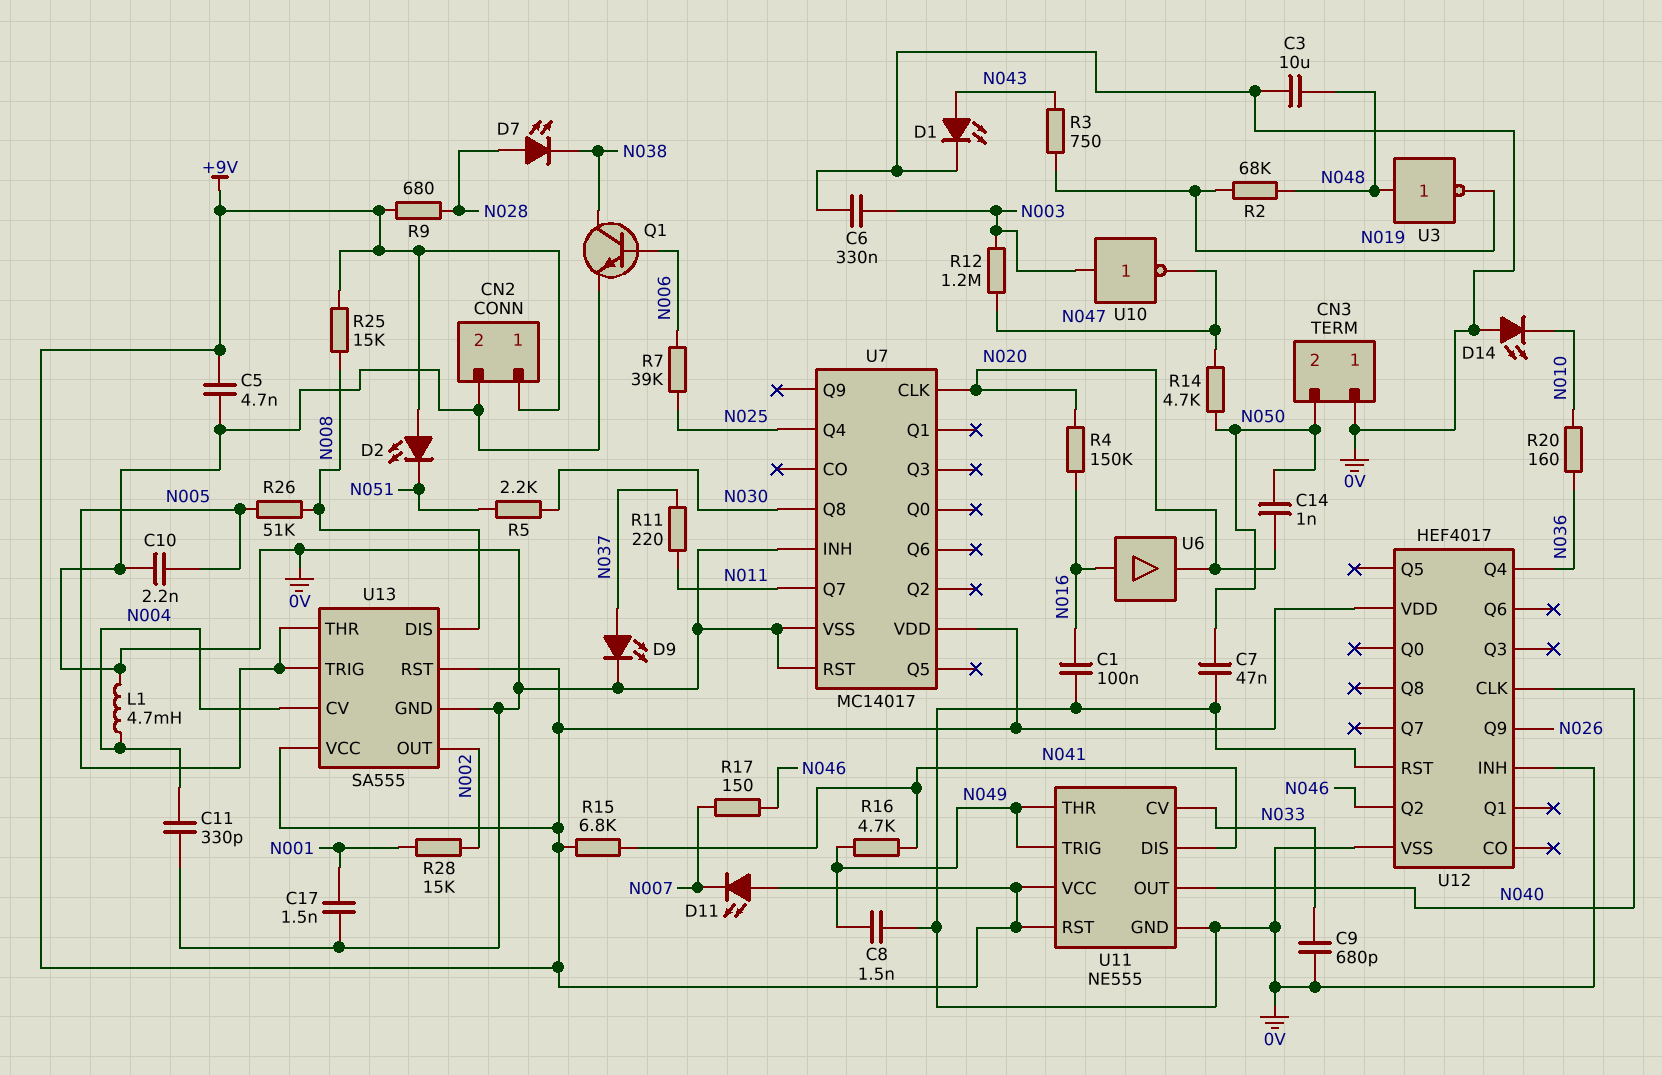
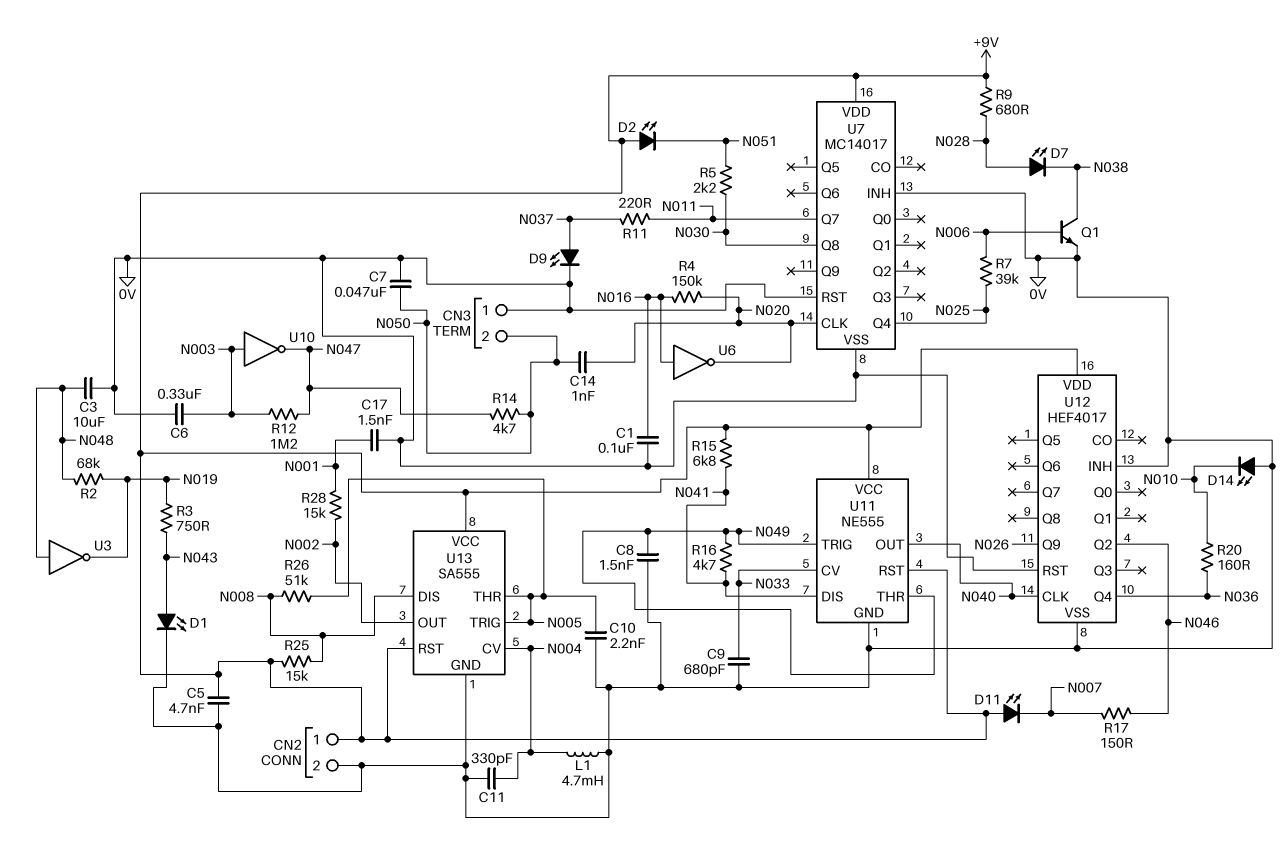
U6: buffer (in N016, out N020) -> NOT (in N016, out N020)

